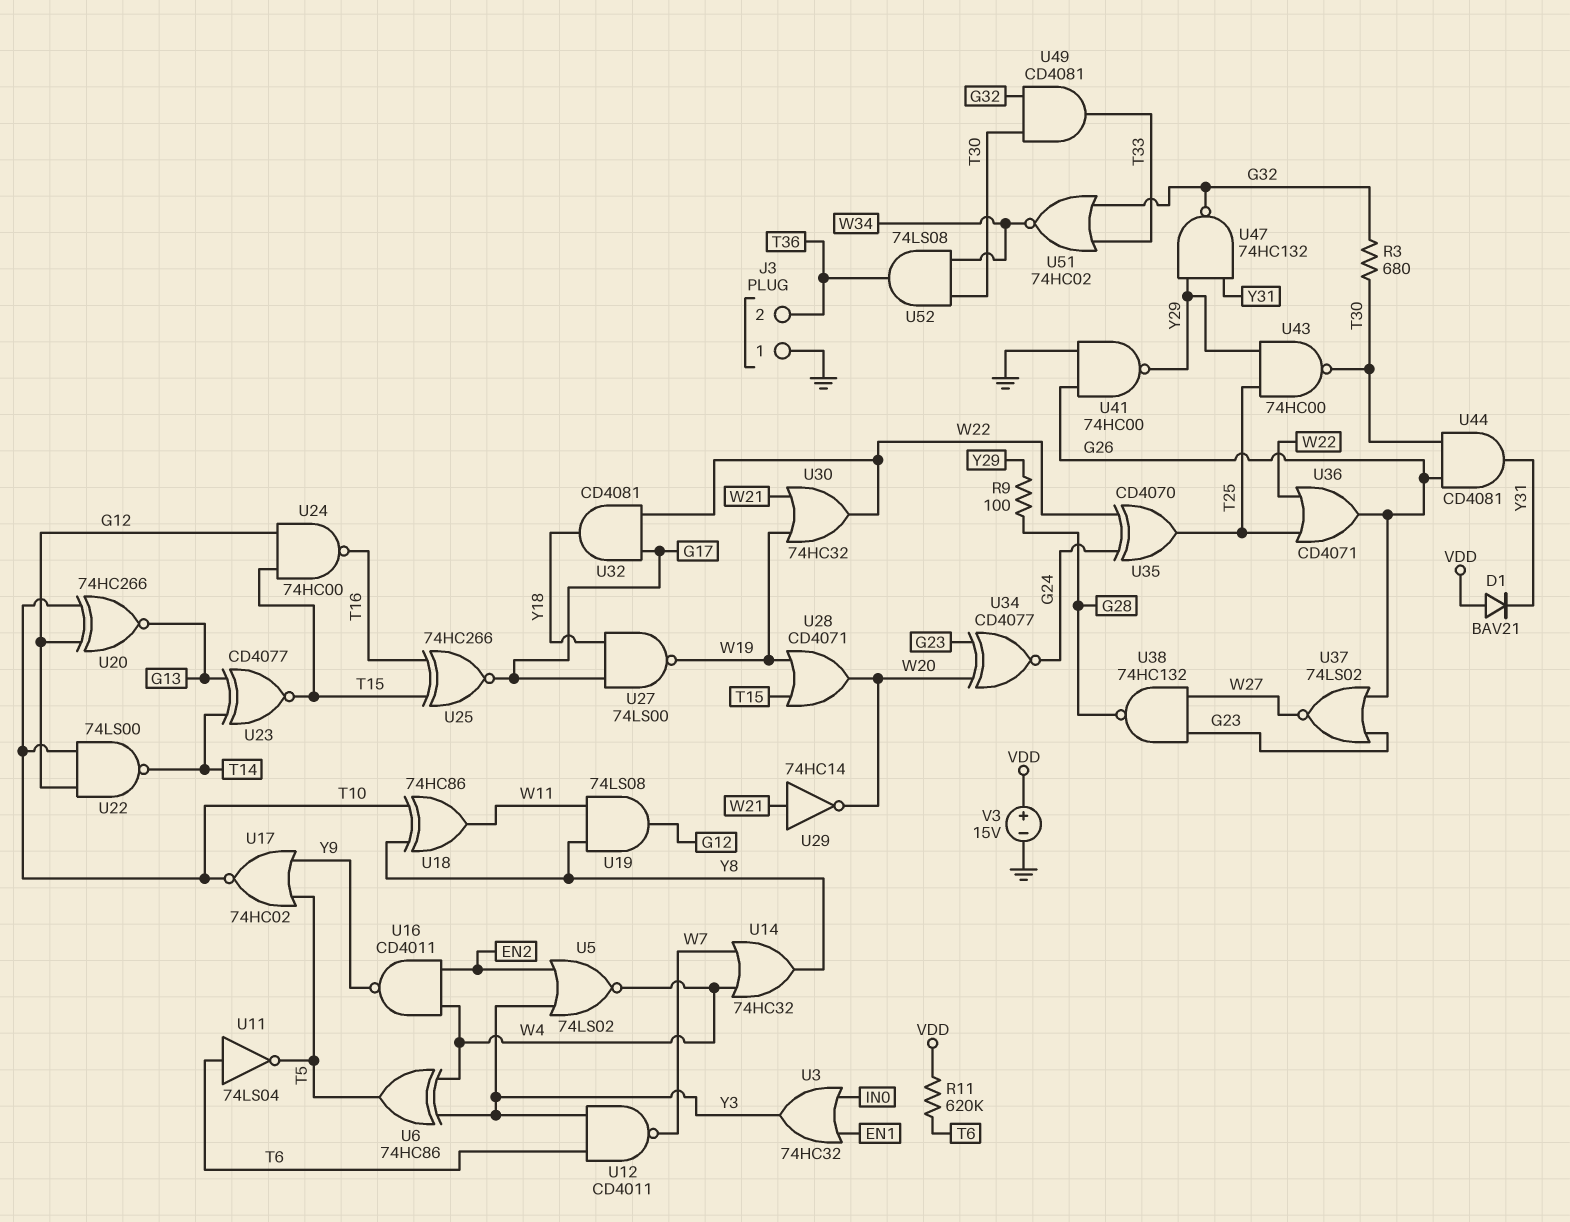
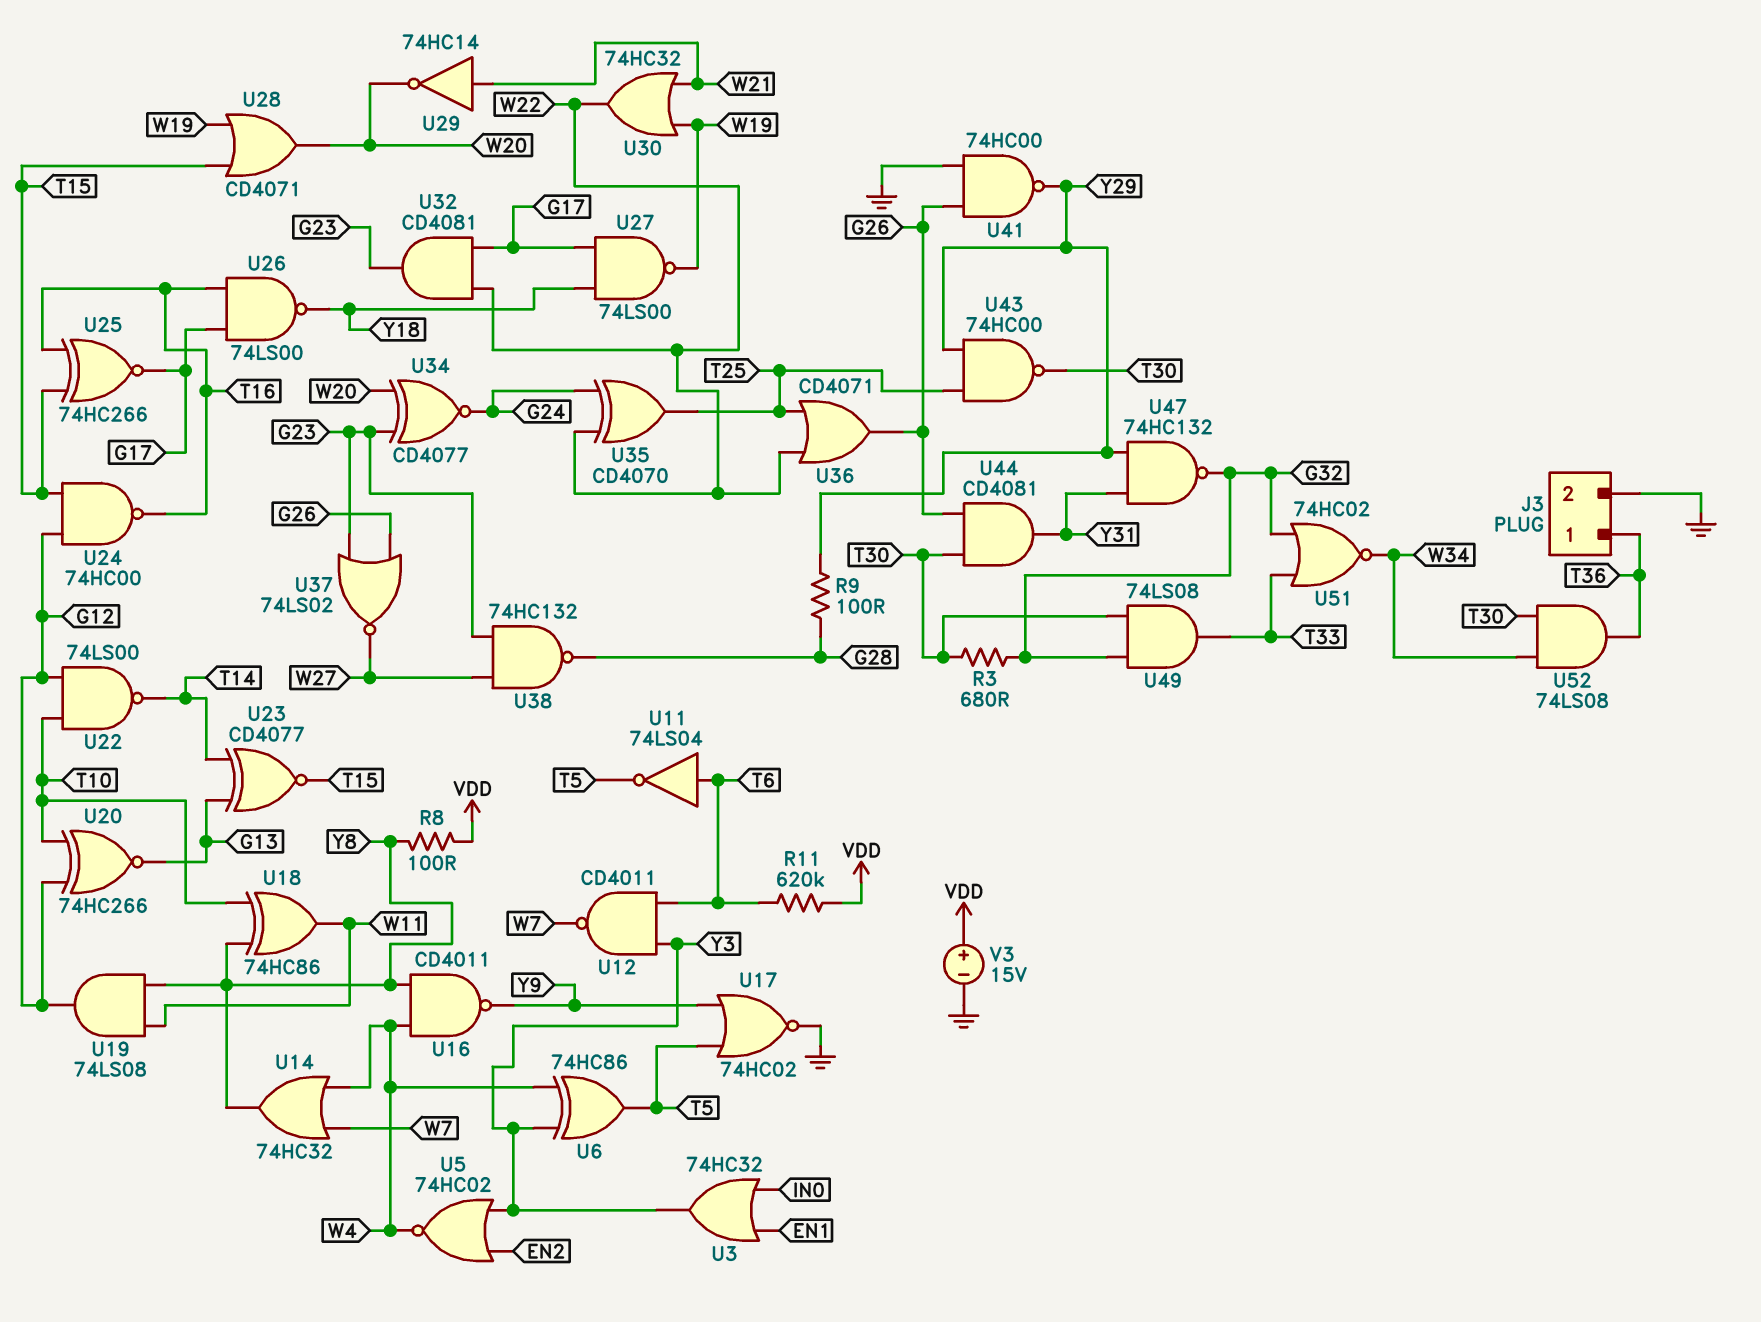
D1: diode BAV21 (A VDD, K Y31) -> none
J3 pin 1: GND -> T36
J3 pin 2: T36 -> GND
R8: none -> 100 (VDD, Y8)
U5: NOR 74LS02 (in EN2, in Y3, out W4) -> NOR 74HC02 (in EN2, in Y3, out W4)
U16: NAND CD4011 (in EN2, in W4, out Y9) -> NAND CD4011 (in W4, in Y8, out Y9)
U17: NOR 74HC02 (in T5, in Y9, out T10) -> NOR 74HC02 (in T5, in Y9, out GND)
U26: none -> NAND 74LS00 (in G17, in T16, out Y18)
U32: AND CD4081 (in G17, in W22, out Y18) -> AND CD4081 (in G17, in W22, out G23)
U49: AND CD4081 (in G32, in T30, out T33) -> AND 74LS08 (in G32, in T30, out T33)

